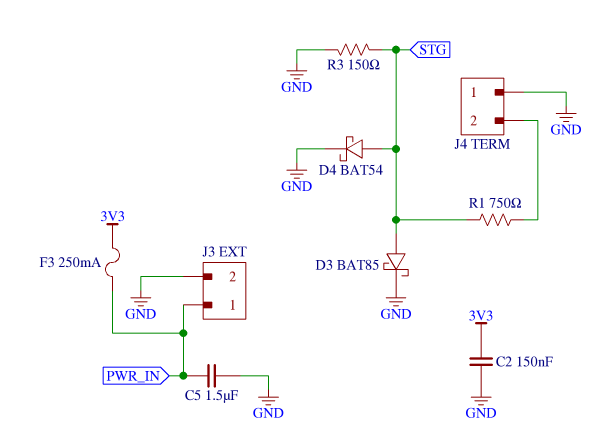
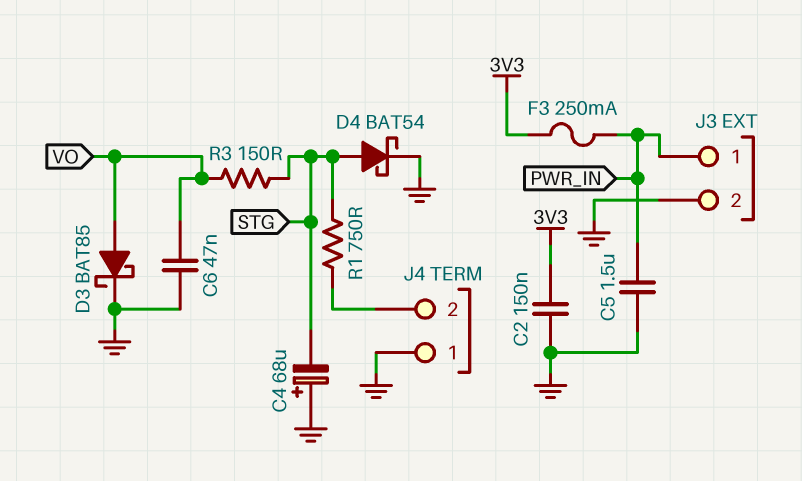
C4: none -> 68uF (plus GND, minus STG)
C6: none -> 47nF (GND, VO)
D3: schottky BAT85 (A STG, K GND) -> schottky BAT85 (A VO, K GND)
R3: 150 (GND, STG) -> 150 (STG, VO)

